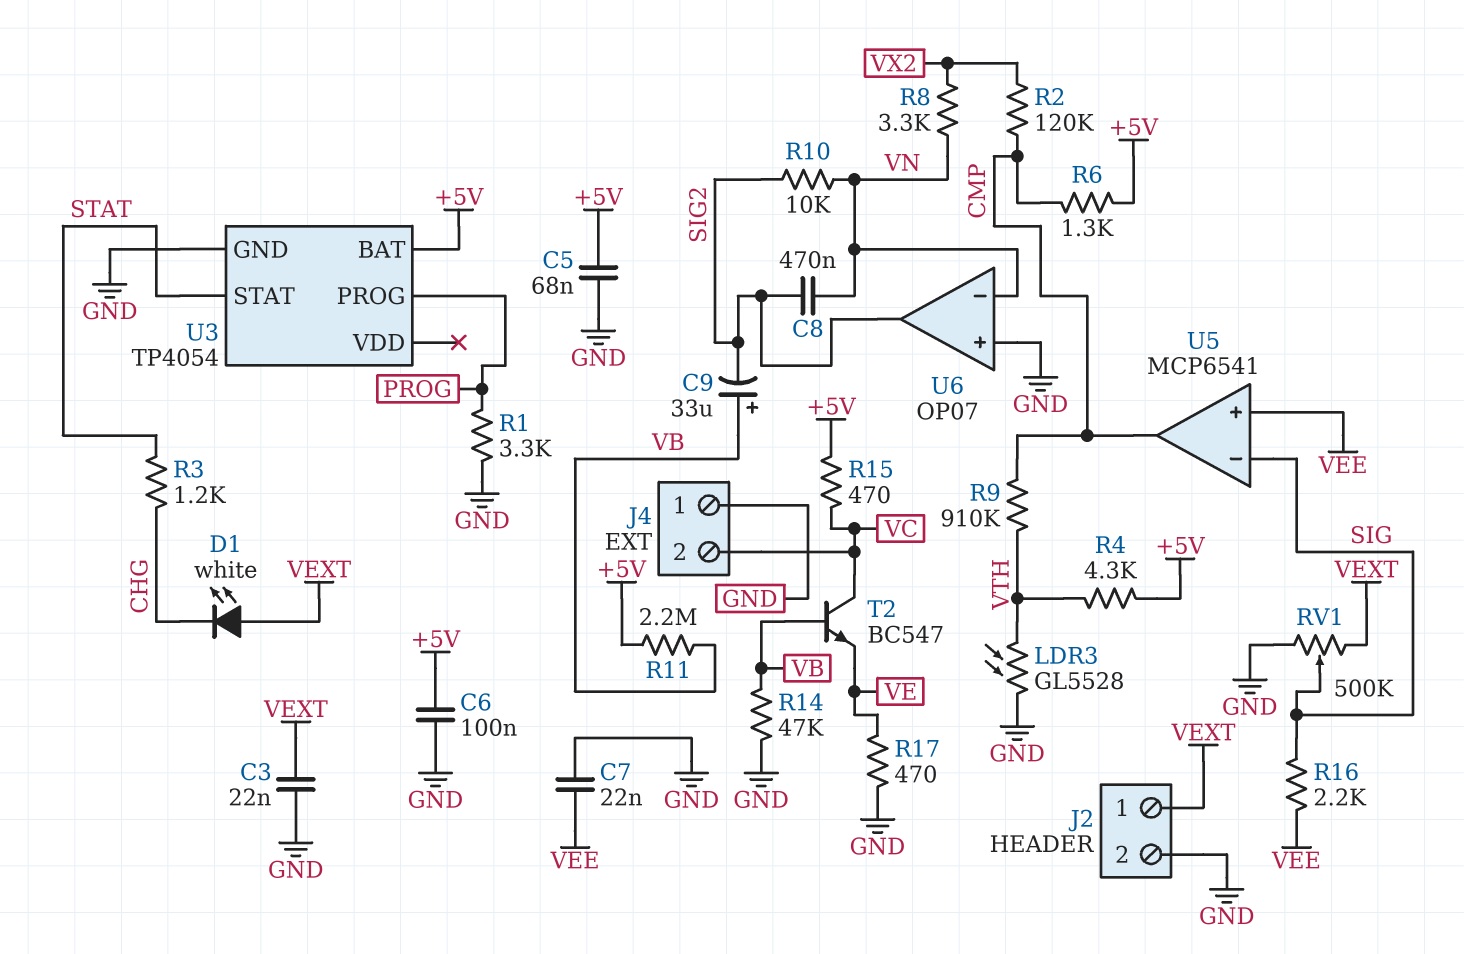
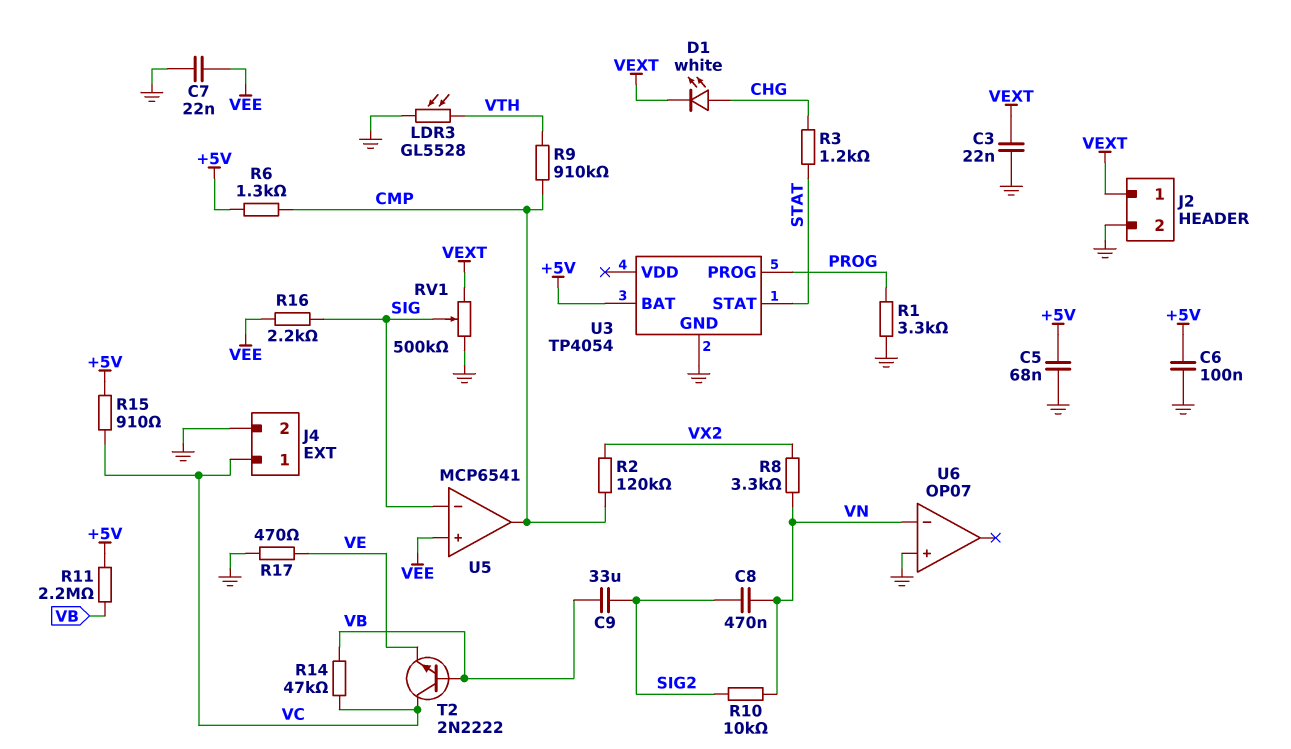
C9: 33uF (plus VB, minus SIG2) -> 33uF (SIG2, VB)
D1: LED white (A VEXT, K CHG) -> LED white (A CHG, K VEXT)
J4 pin 1: GND -> VC
J4 pin 2: VC -> GND
R4: 4.3k (+5V, VTH) -> none
R14: 47k (GND, VB) -> 47k (VB, VC)
R15: 470 (+5V, VC) -> 910 (+5V, VC)
T2: NPN BC547 (B VB, C VC, E VE) -> NPN 2N2222 (B VB, C VC, E VE)
U6 pin out: SIG2 -> none

